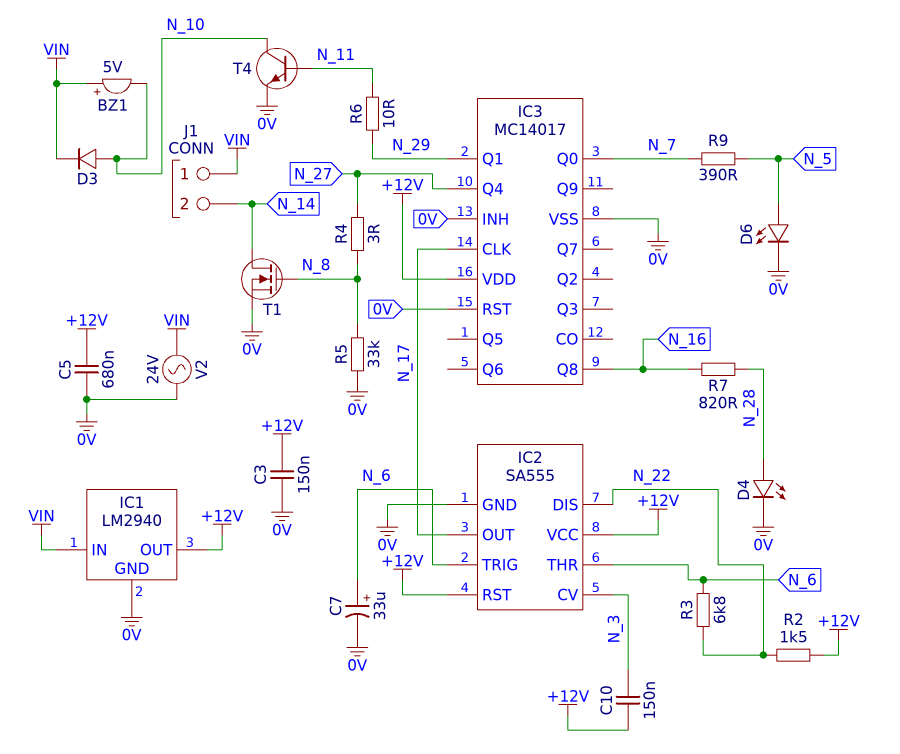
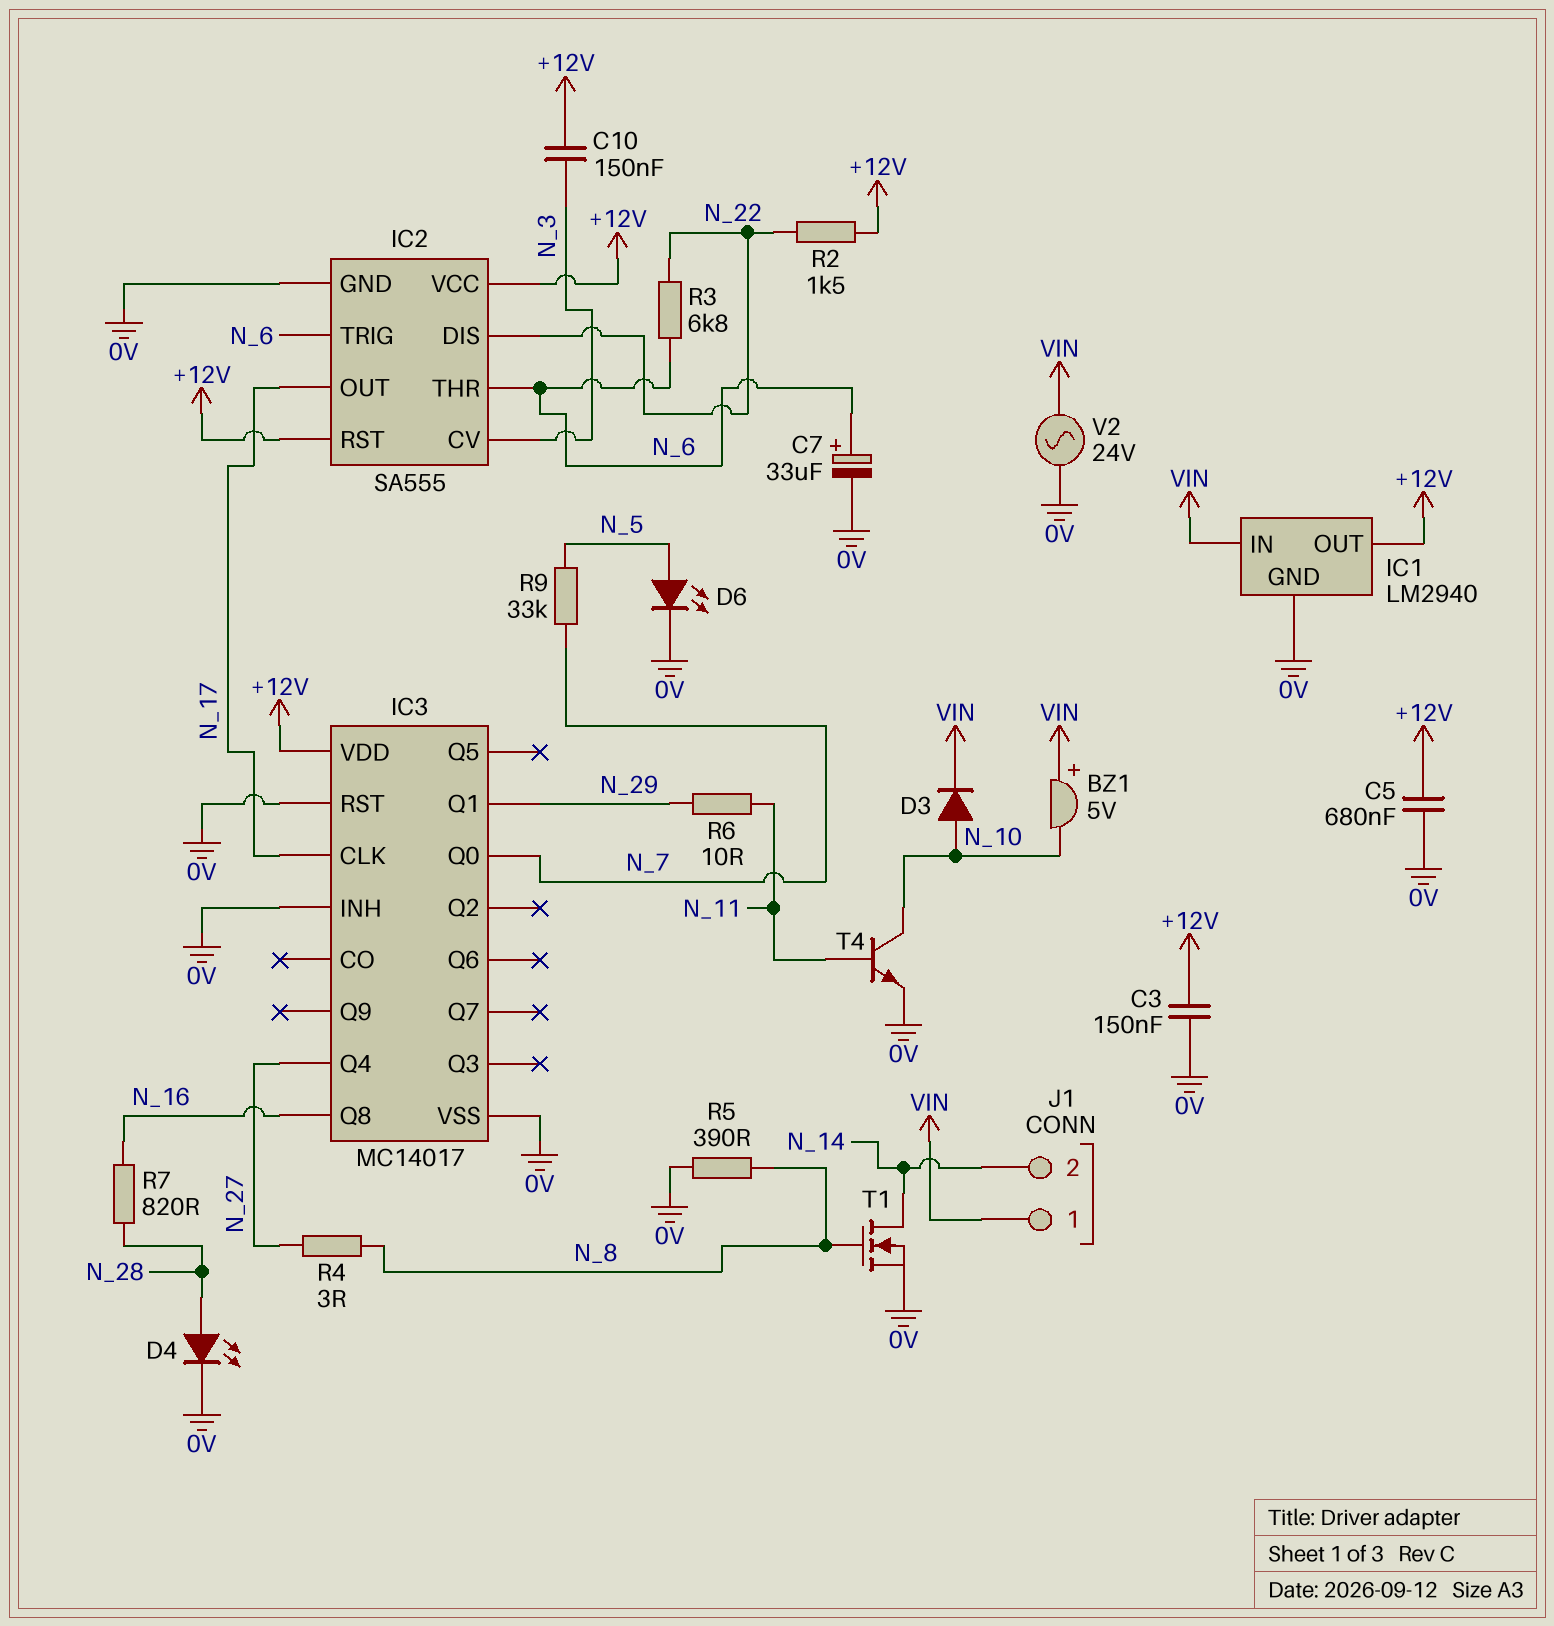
R5: 33k (0V, N_8) -> 390 (0V, N_8)
R9: 390 (N_5, N_7) -> 33k (N_5, N_7)

